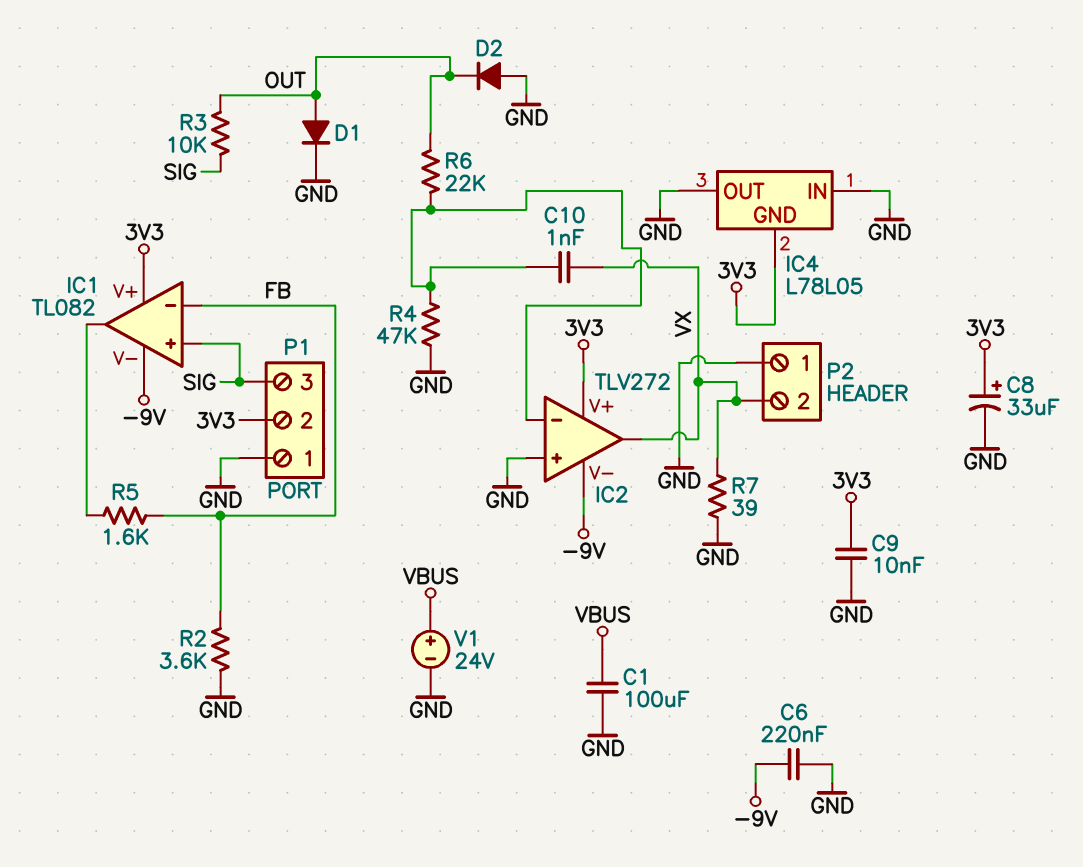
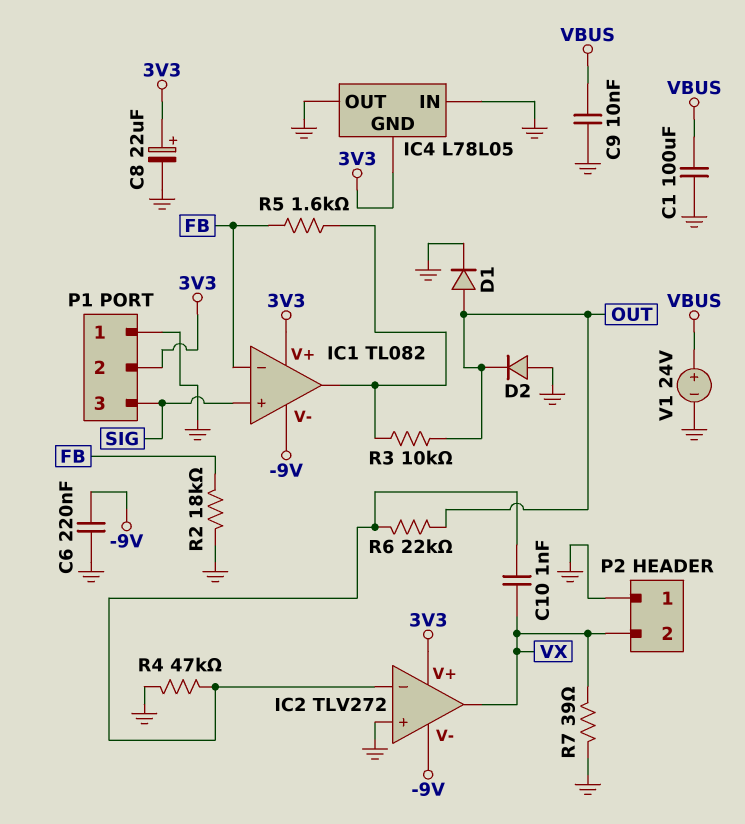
C8: 33uF (plus 3V3, minus GND) -> 22uF (plus 3V3, minus GND)
C9: 10nF (3V3, GND) -> 10nF (GND, VBUS)
R2: 3.6k (FB, GND) -> 18k (FB, GND)
R3: 10k (OUT, SIG) -> 10k (IC1/out, OUT)

